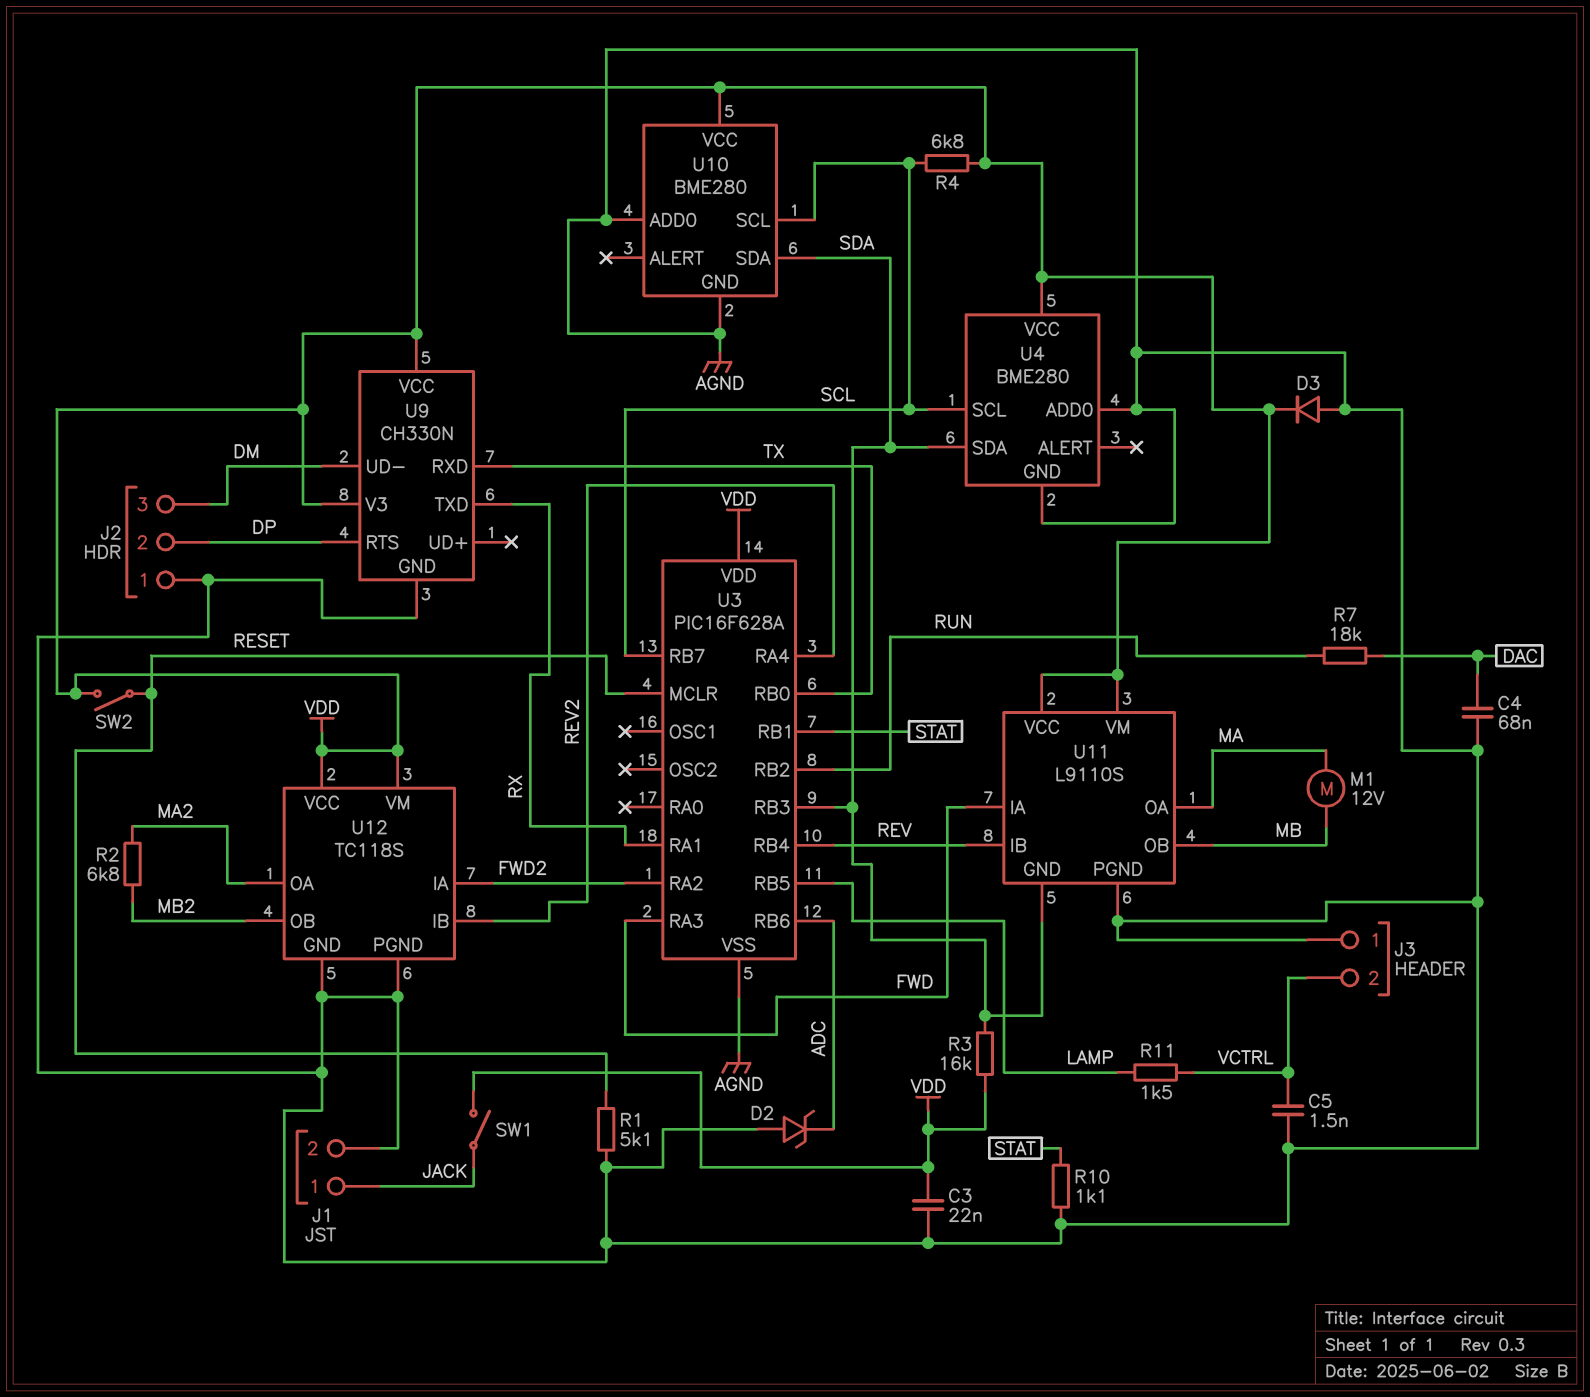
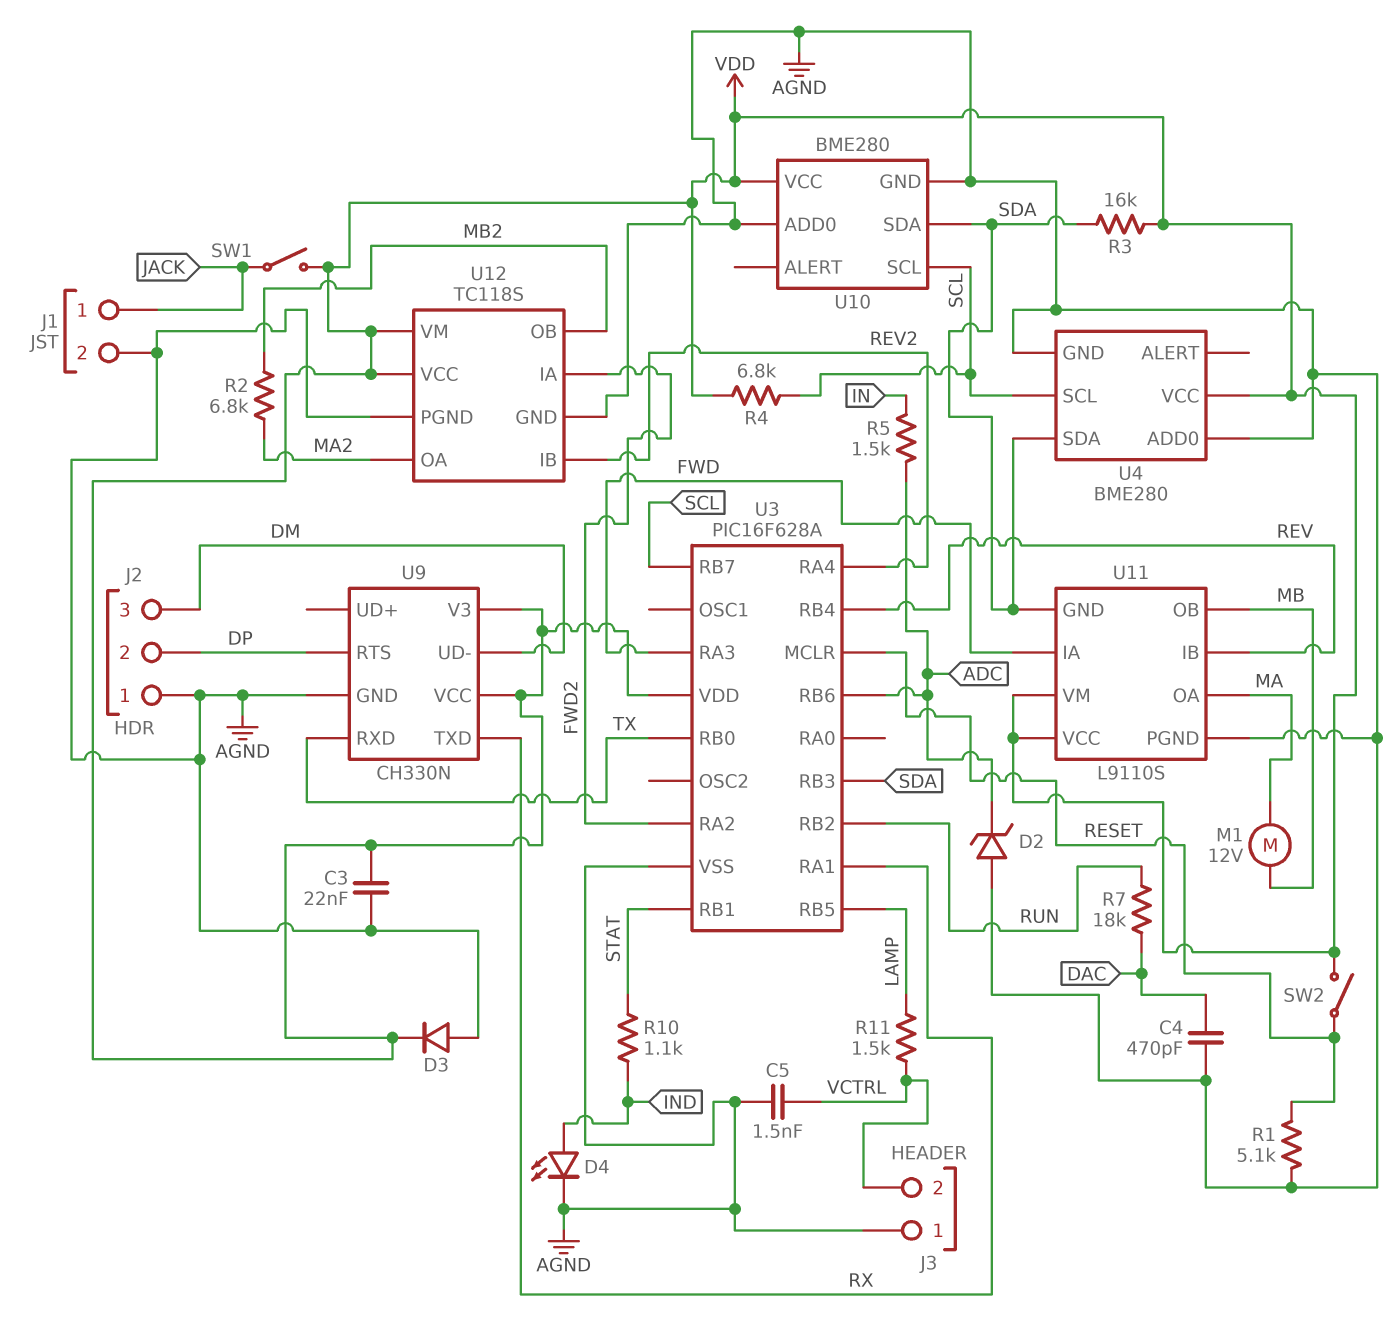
C4: 68nF (AGND, DAC) -> 470pF (AGND, DAC)
D4: none -> LED (A IND, K AGND)
R5: none -> 1.5k (ADC, IN)
R10: 1.1k (AGND, STAT) -> 1.1k (IND, STAT)

